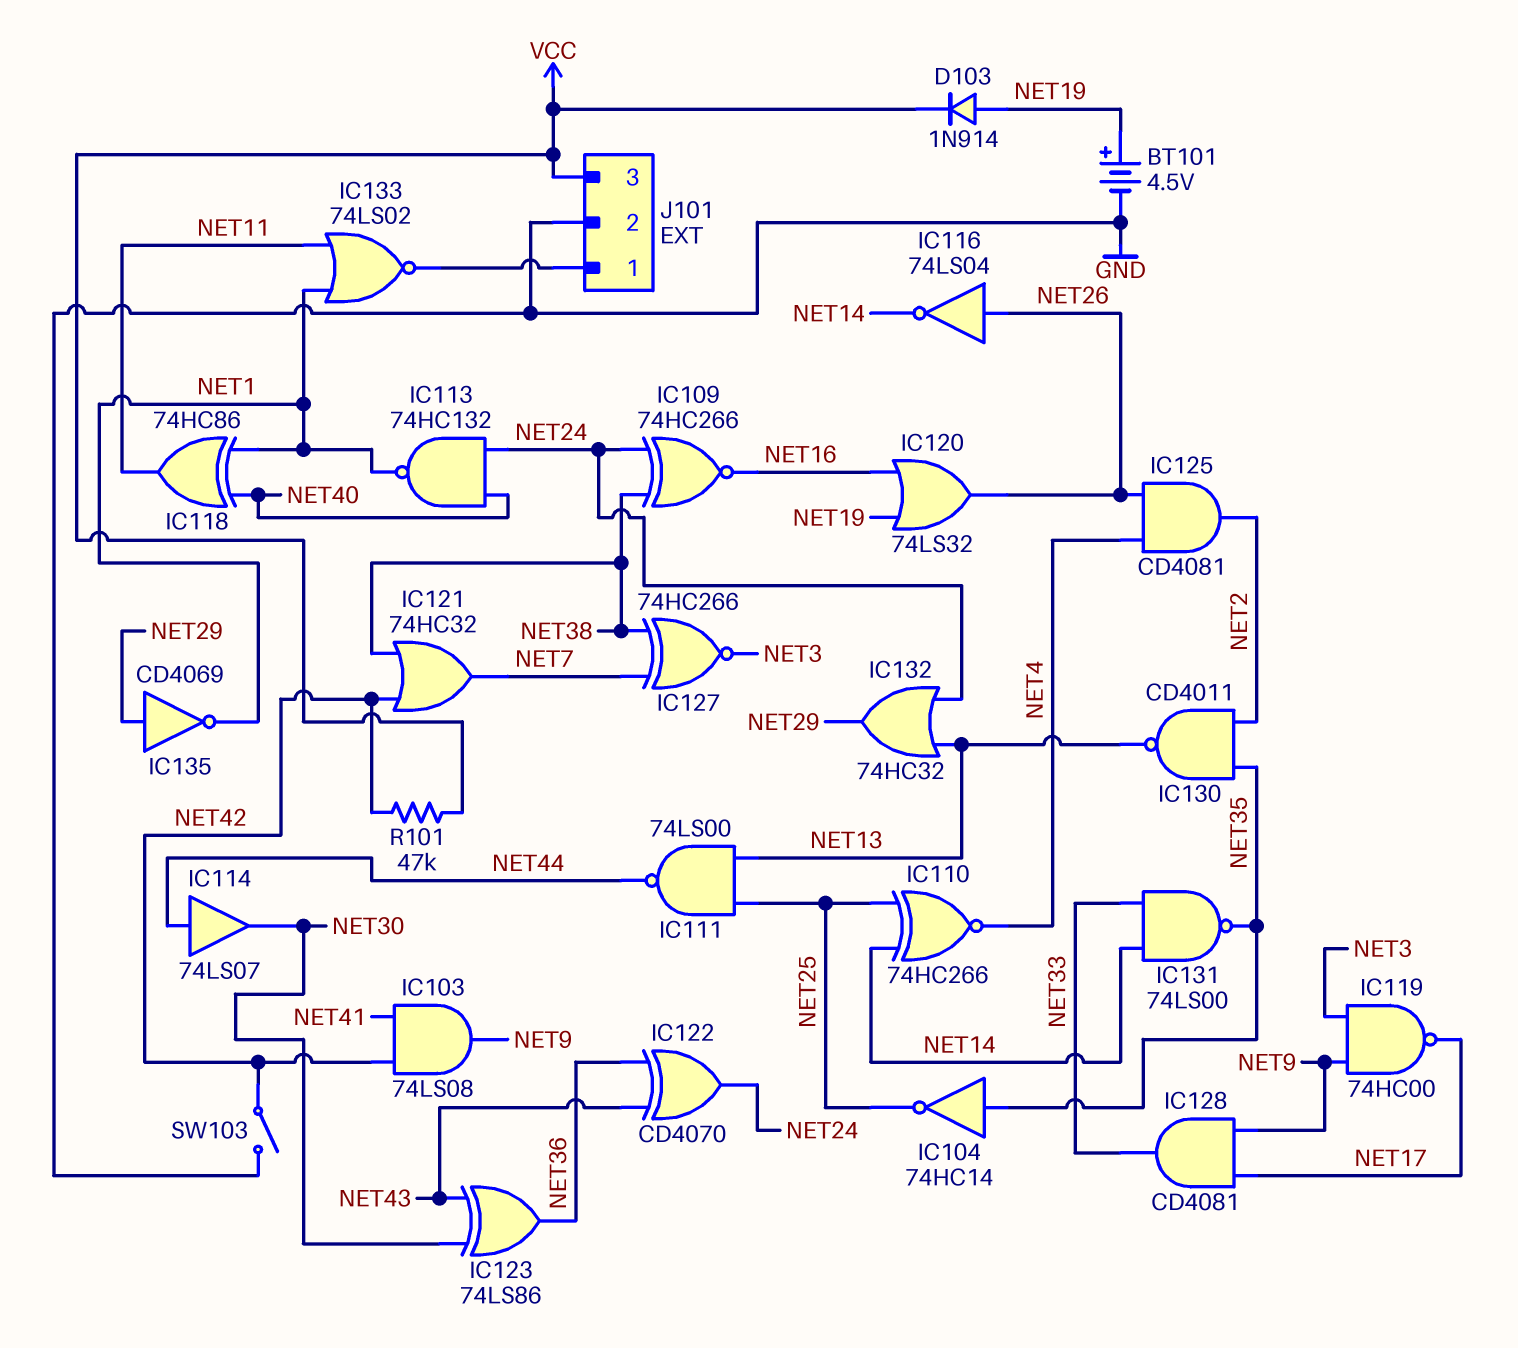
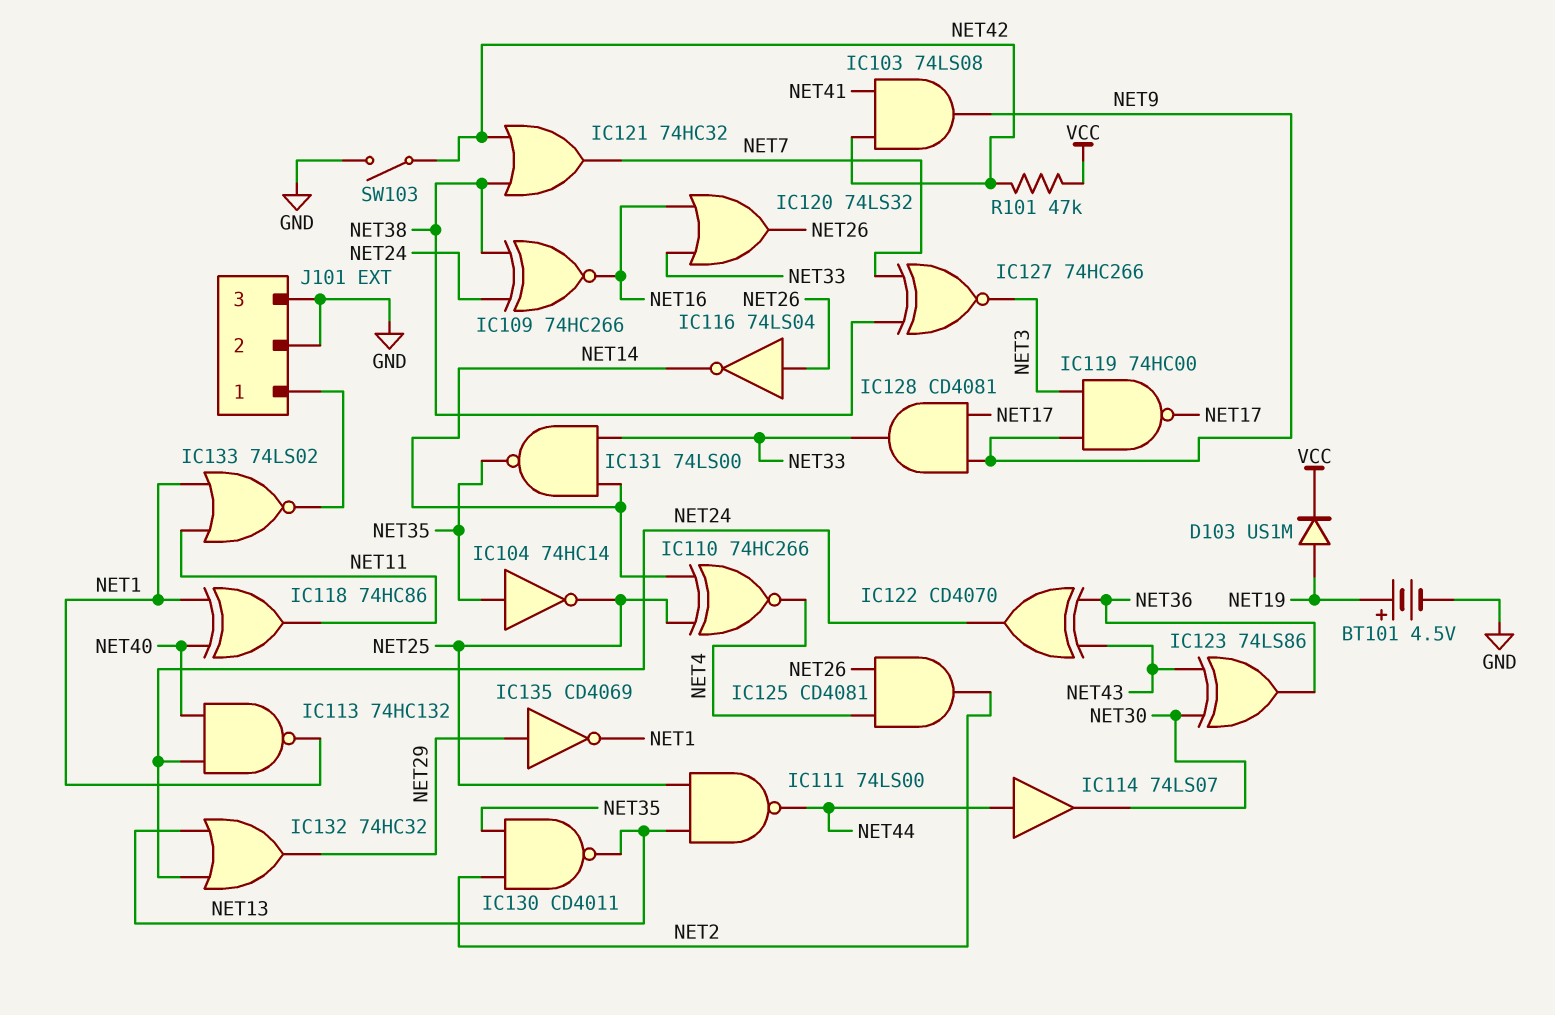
D103: diode 1N914 (A NET19, K VCC) -> diode US1M (A NET19, K VCC)
IC120: OR 74LS32 (in NET16, in NET19, out NET26) -> OR 74LS32 (in NET16, in NET33, out NET26)
J101 pin 3: VCC -> GND

